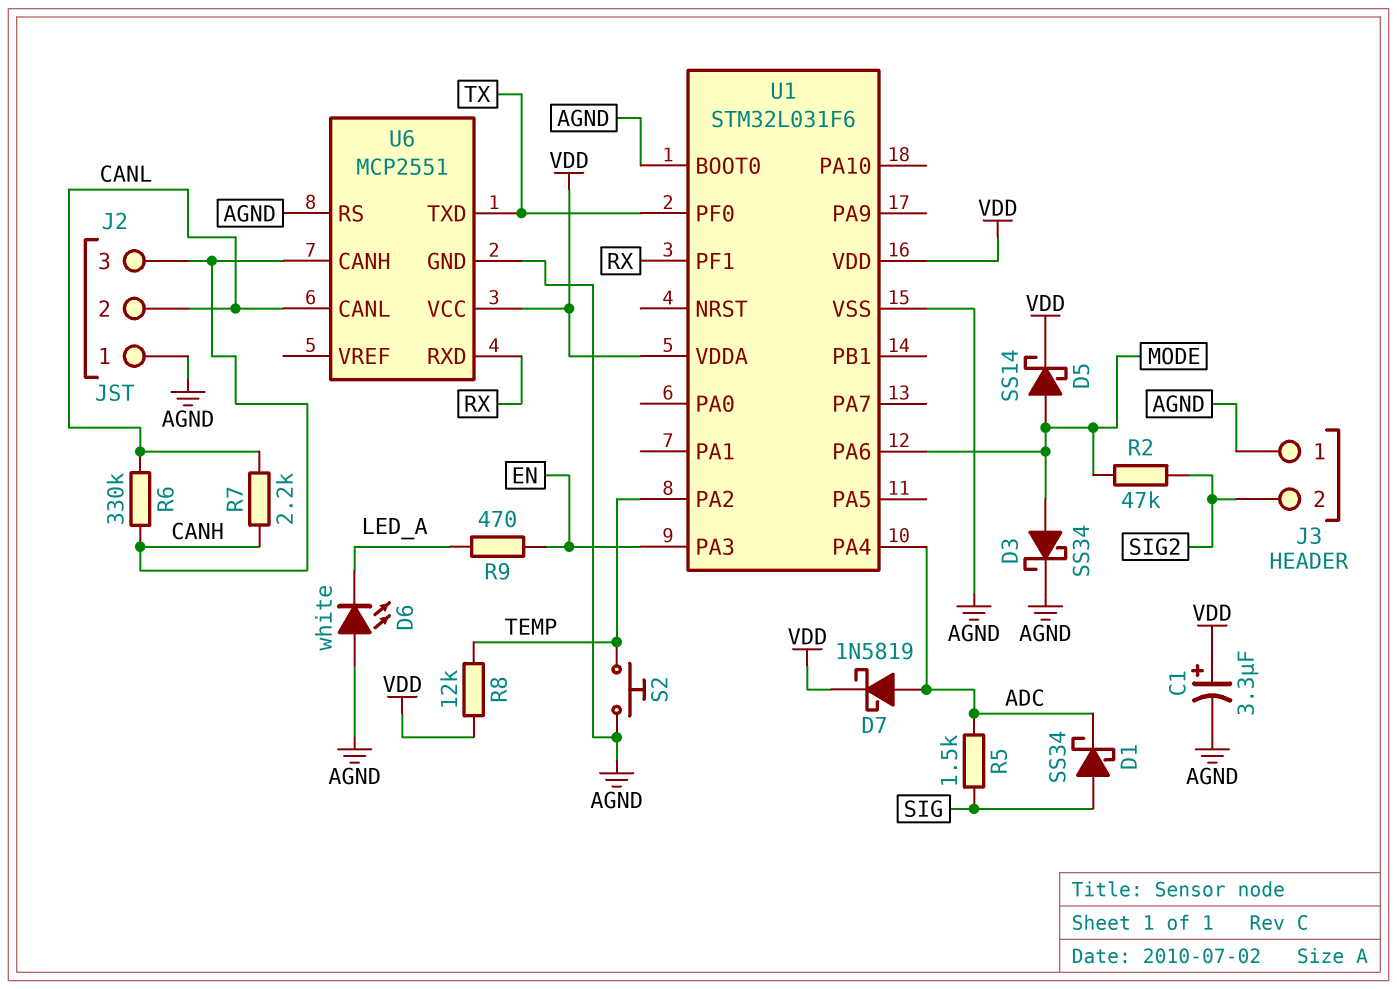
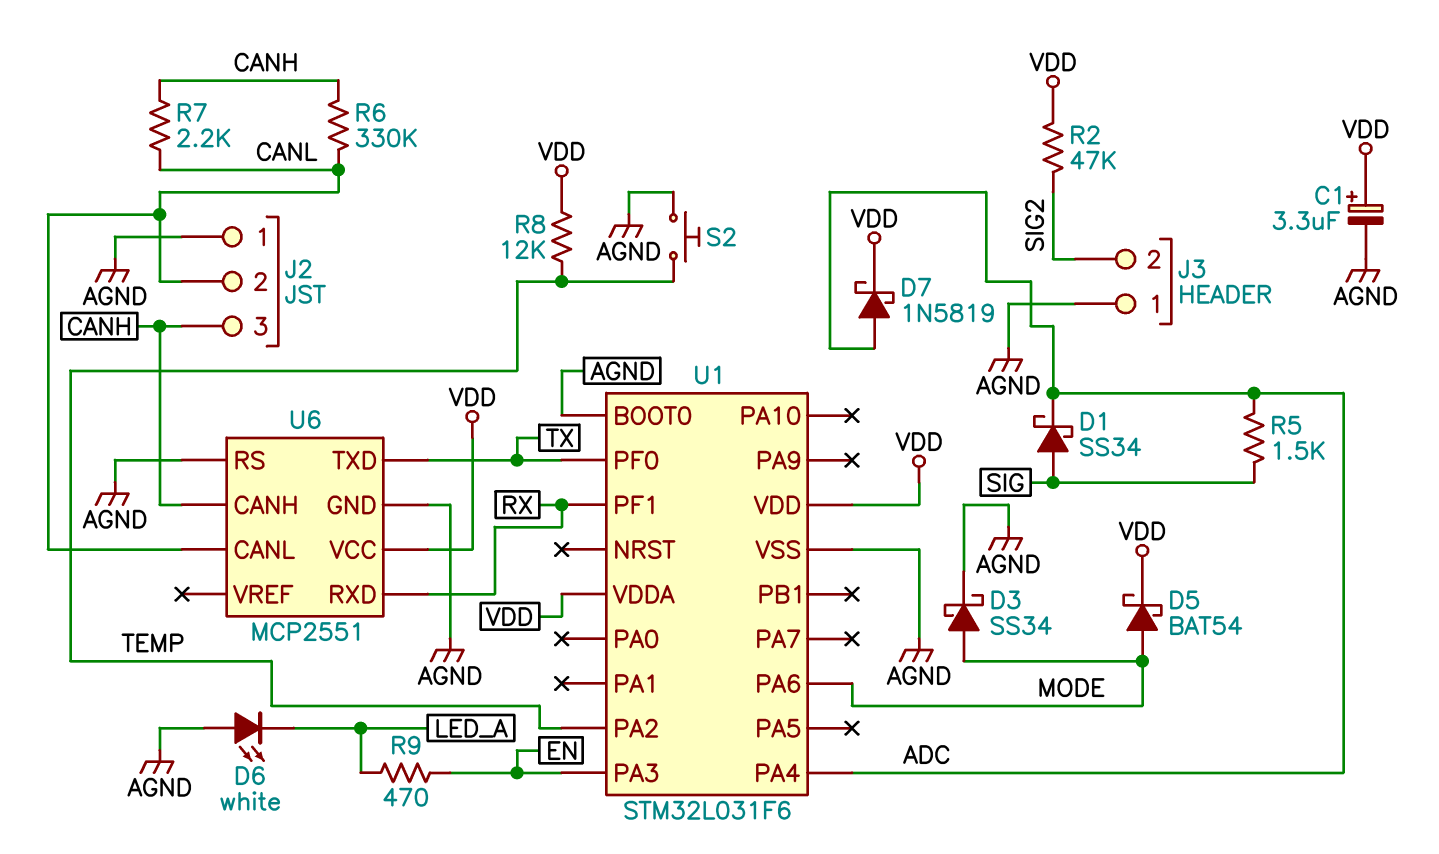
D5: schottky SS14 (A MODE, K VDD) -> schottky BAT54 (A MODE, K VDD)
R2: 47k (MODE, SIG2) -> 47k (SIG2, VDD)

